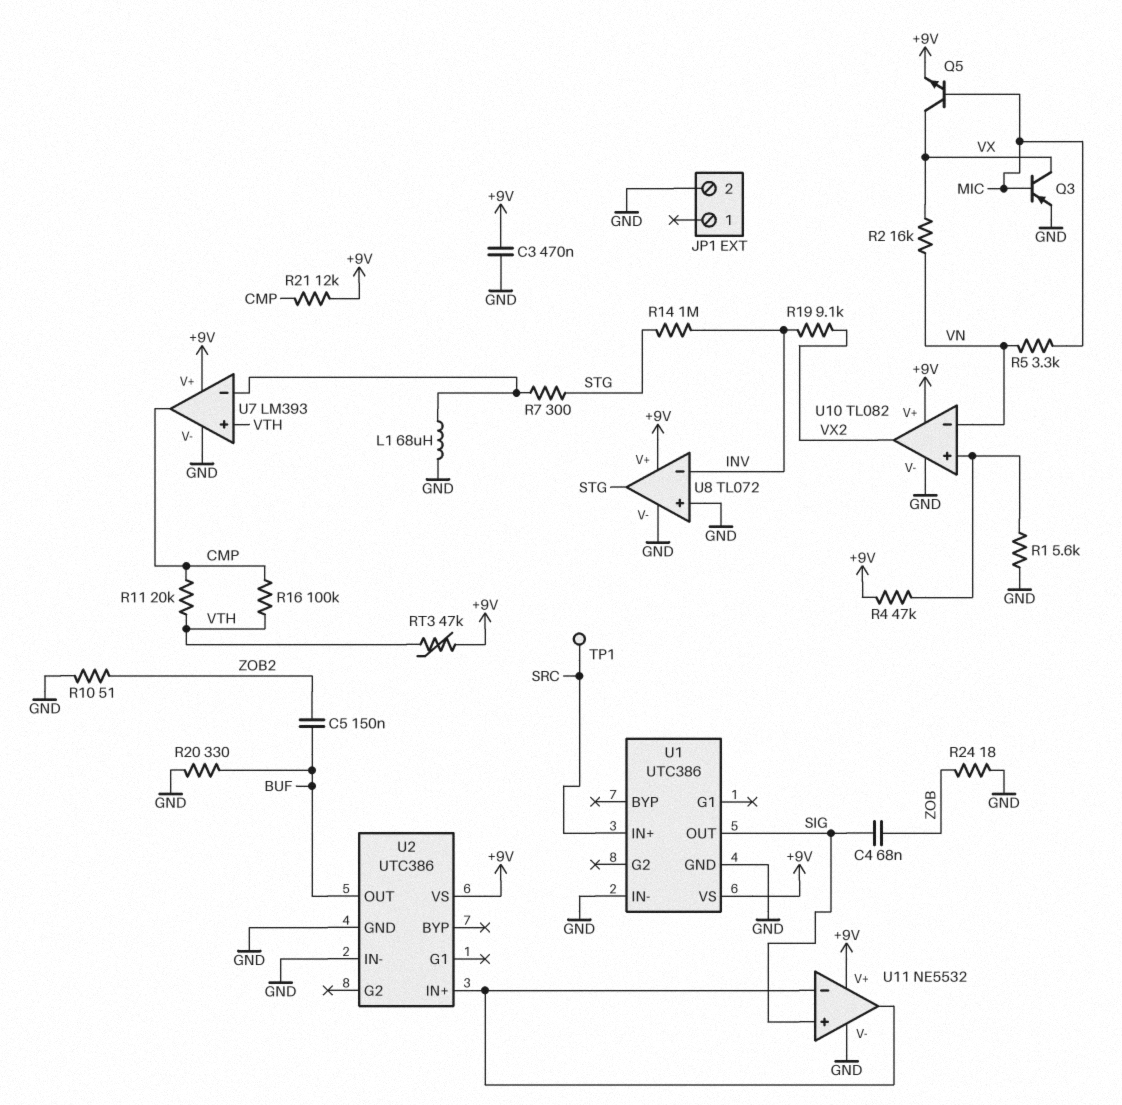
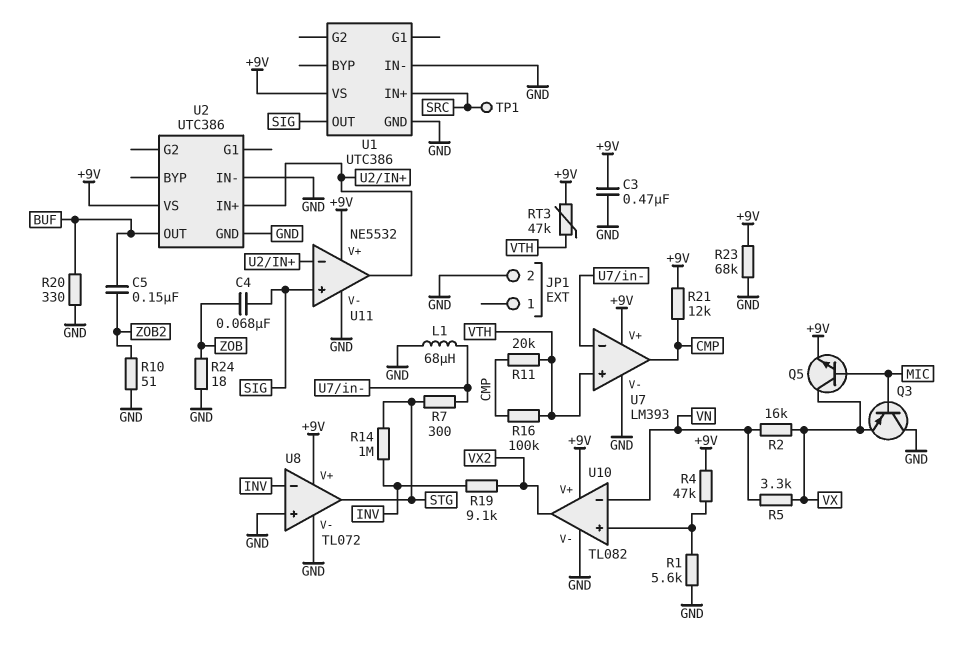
Q3: PNP (B MIC, C VX, E GND) -> PNP (B MIC, C GND, E VX)
R5: 3.3k (MIC, VN) -> 3.3k (VN, VX)
R23: none -> 68k (+9V, GND)

